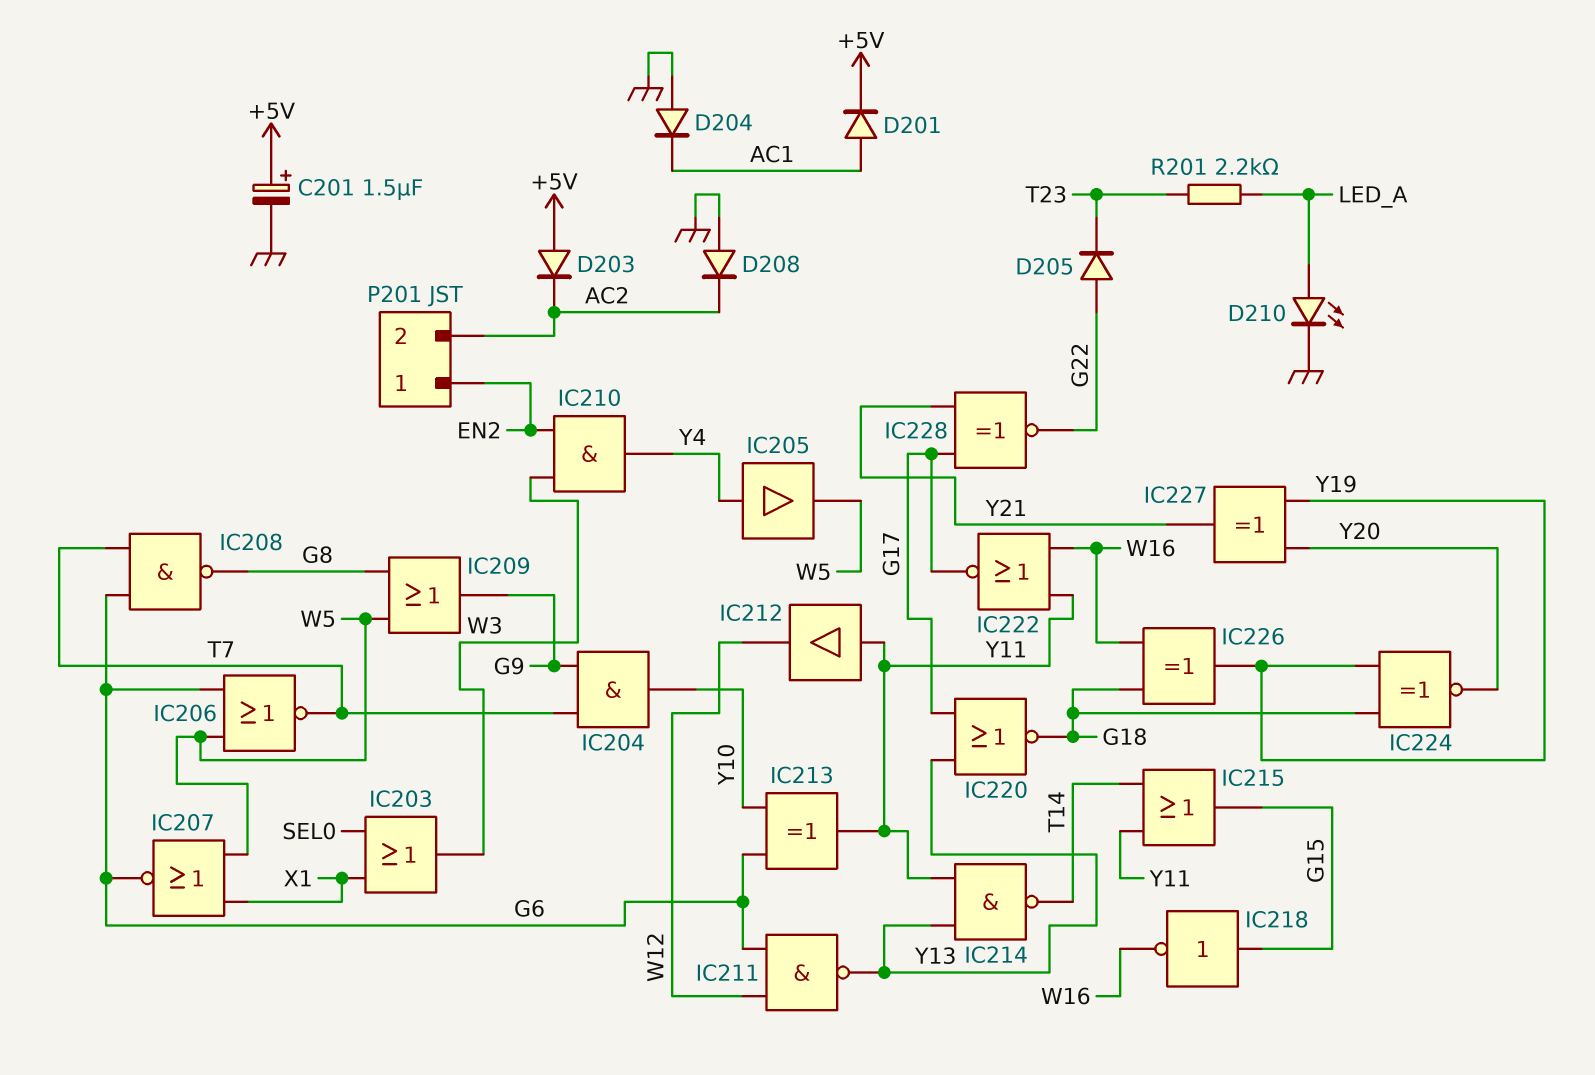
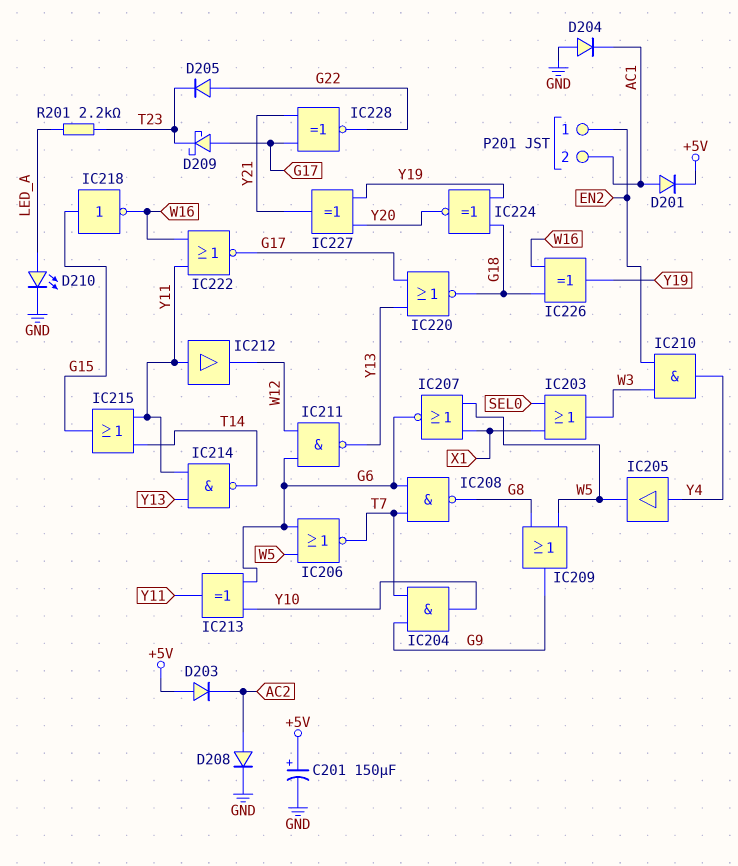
C201: 1.5uF (plus +5V, minus GND) -> 150uF (plus +5V, minus GND)
D208: diode (A GND, K AC2) -> diode (A AC2, K GND)
D209: none -> schottky (A G17, K T23)
P201 pin 2: AC2 -> AC1

